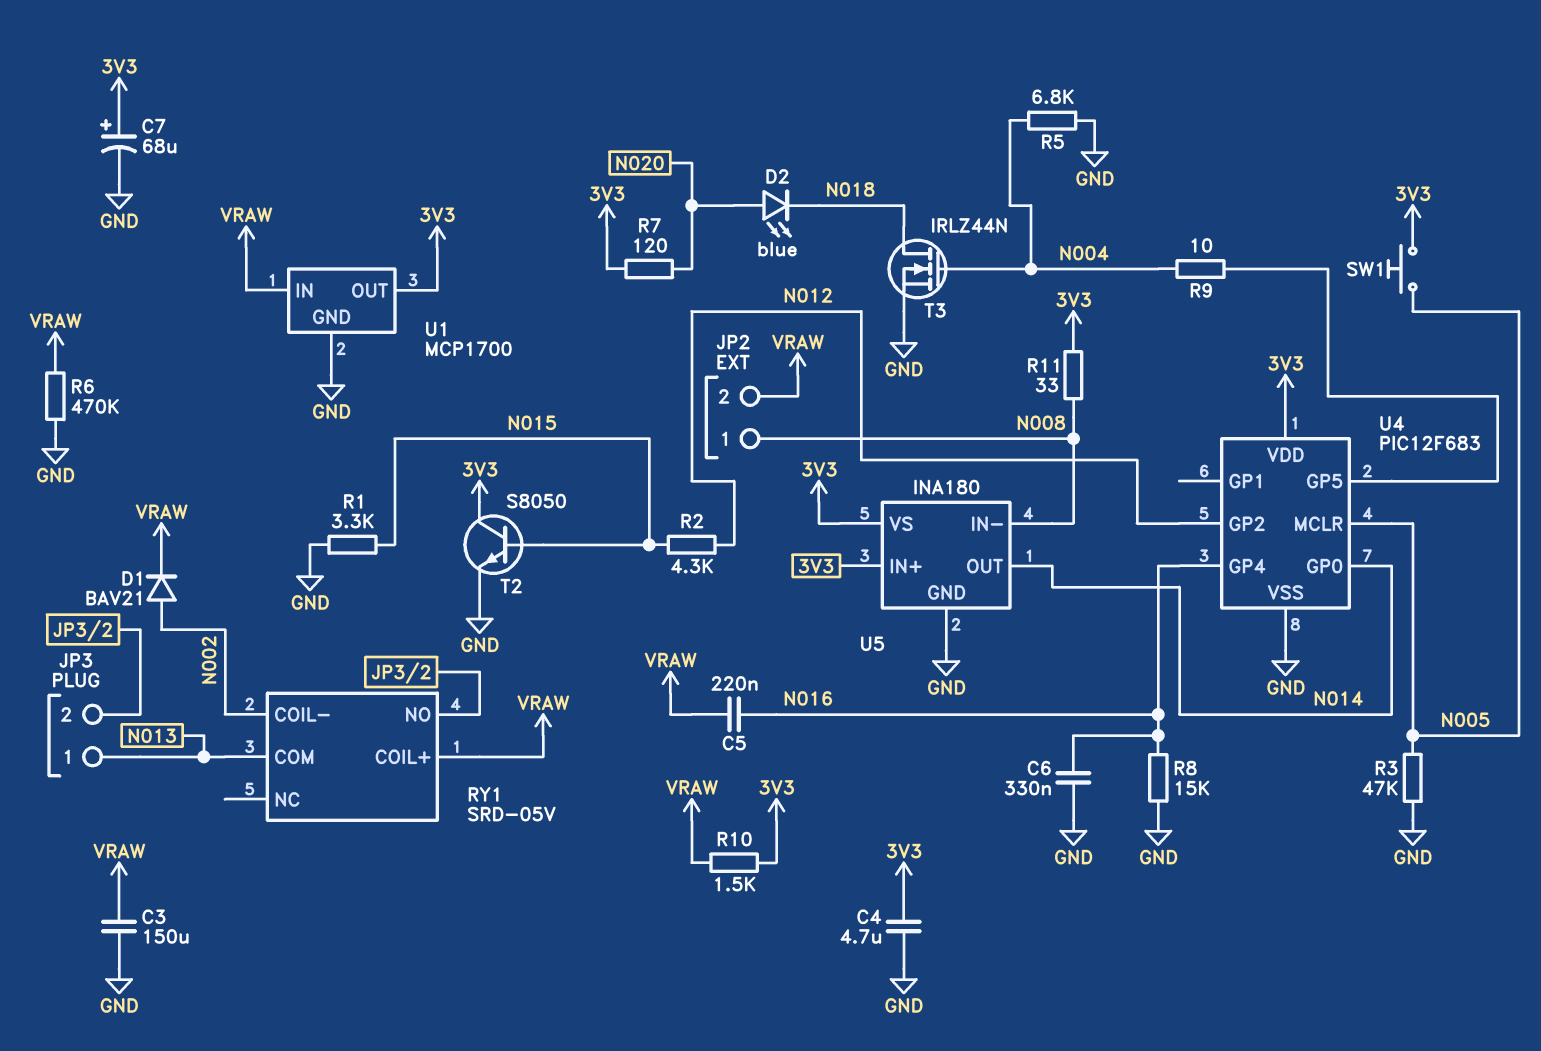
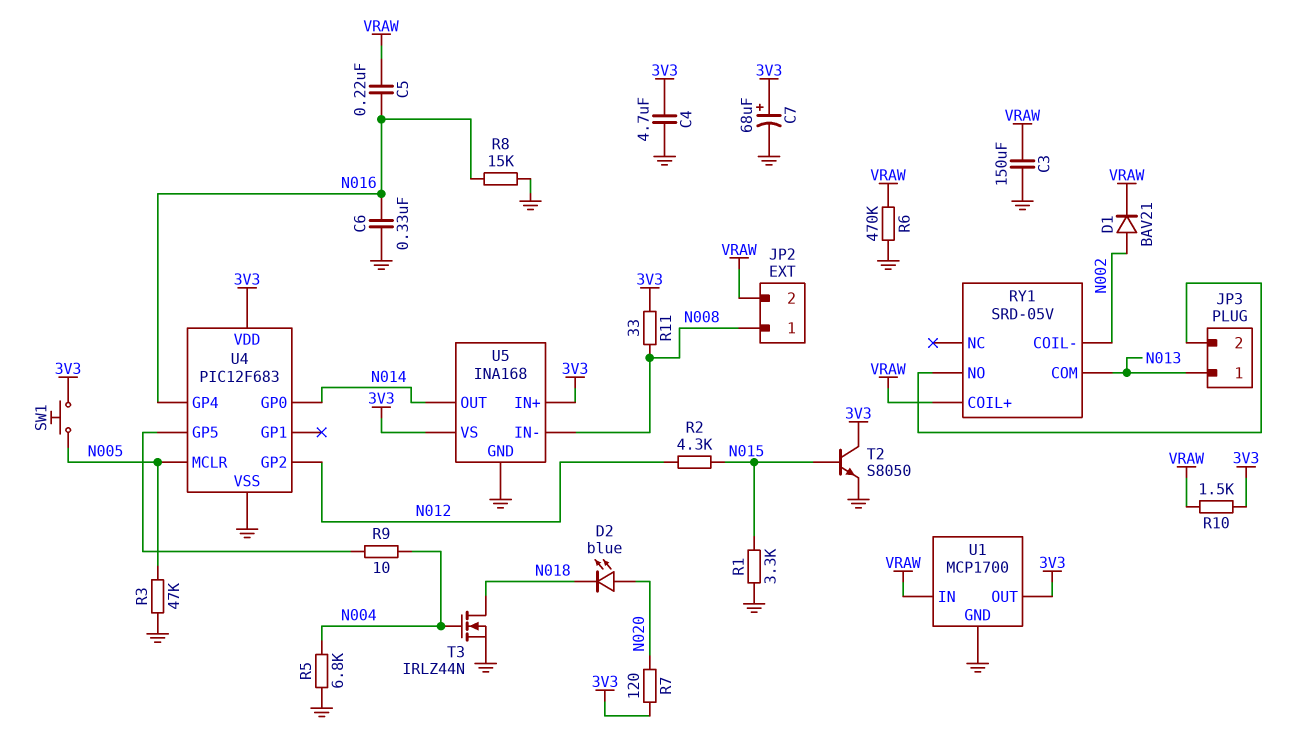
U5: INA180 -> INA168

